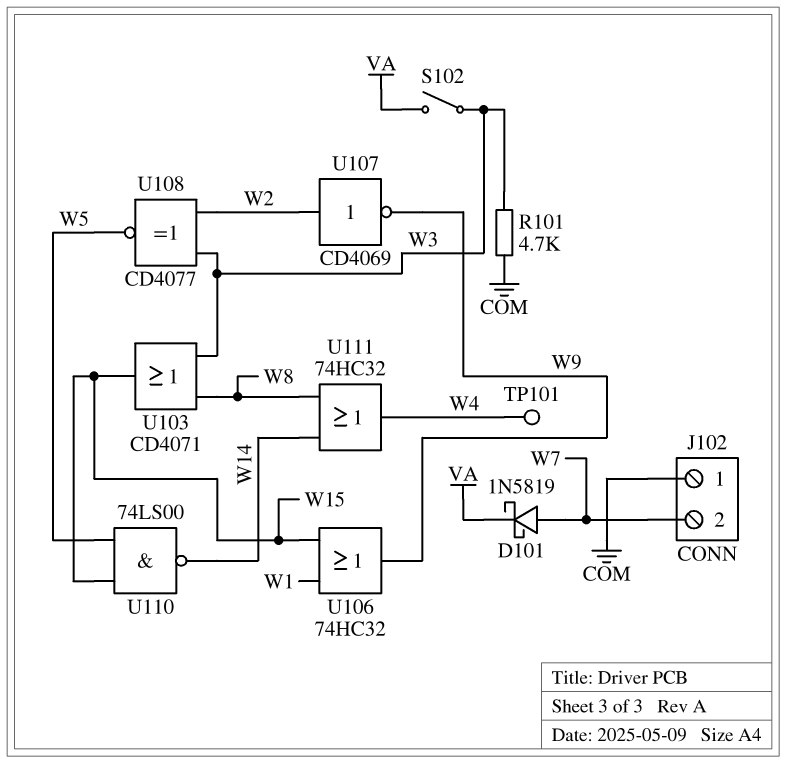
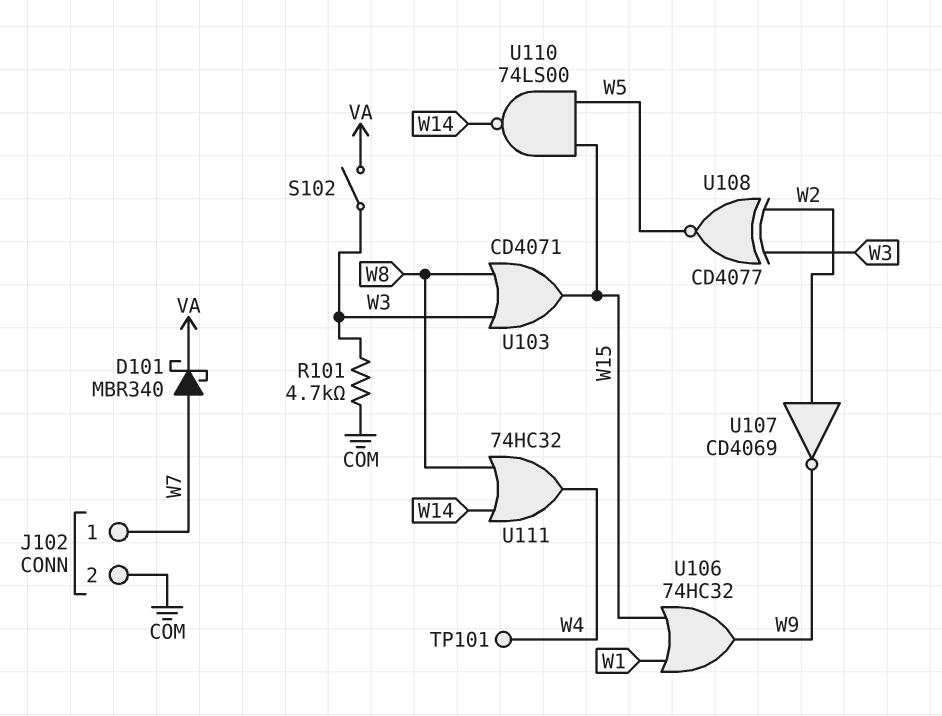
D101: schottky 1N5819 (A W7, K VA) -> schottky MBR340 (A W7, K VA)
J102 pin 1: COM -> W7
J102 pin 2: W7 -> COM

